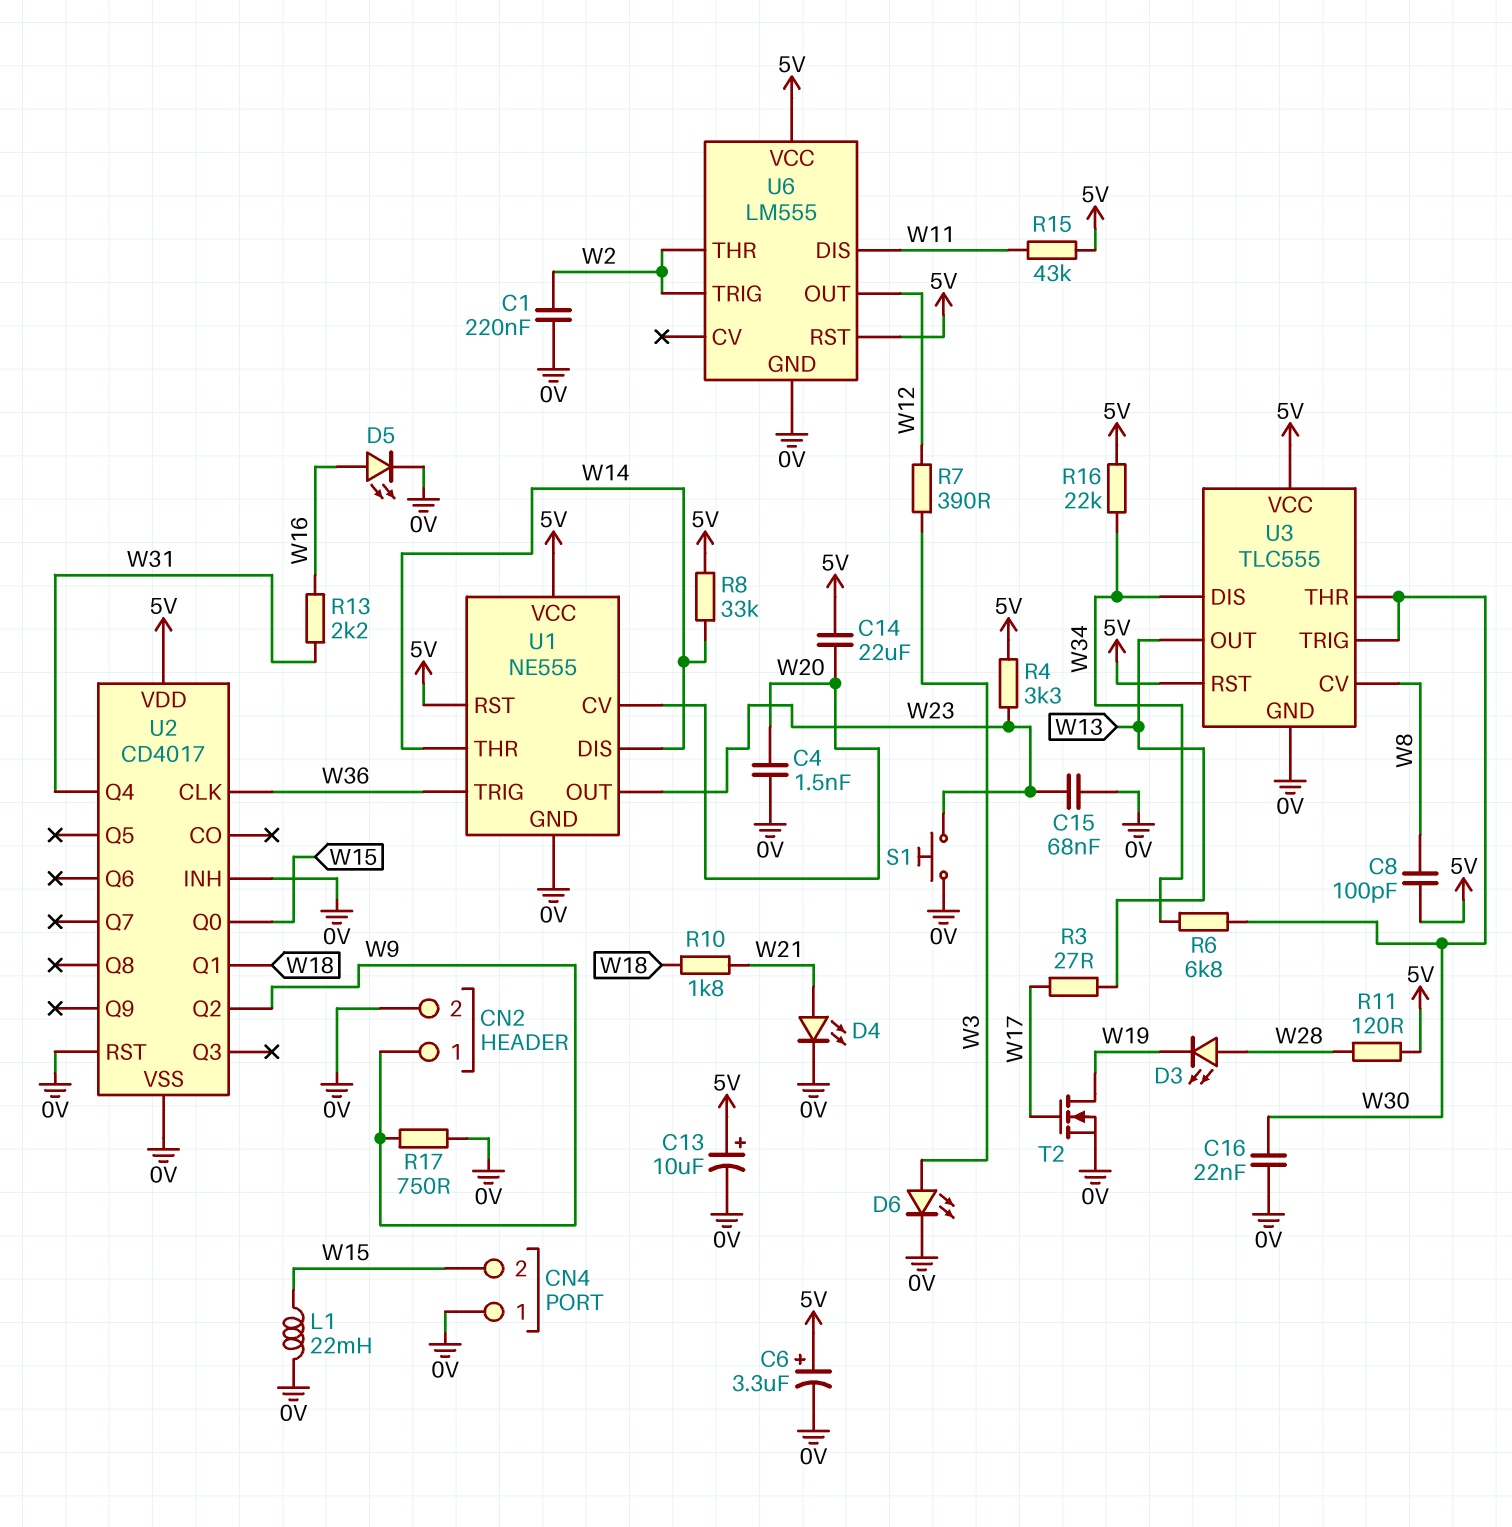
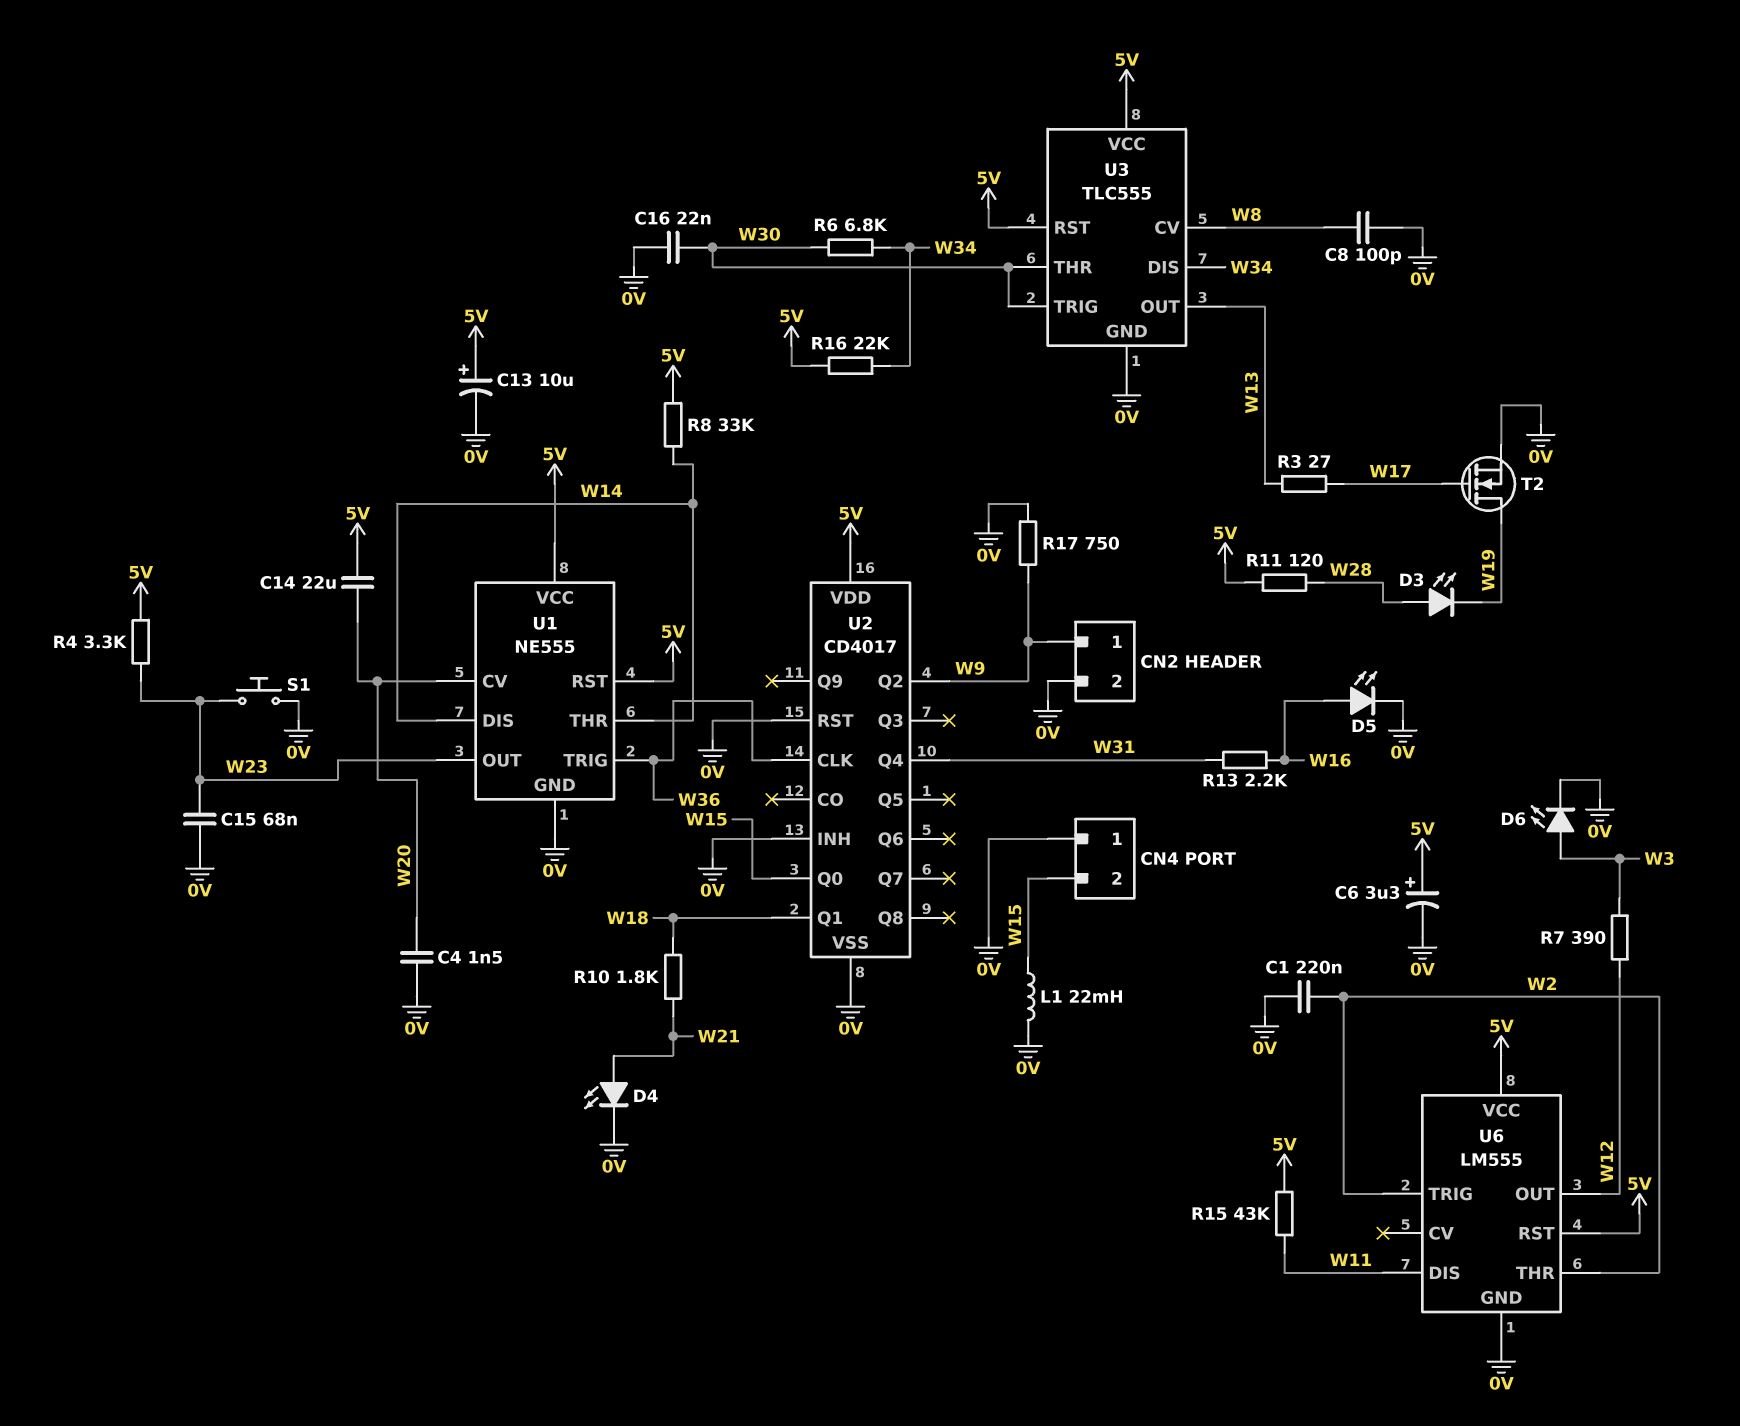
C8: 100pF (5V, W8) -> 100pF (0V, W8)

